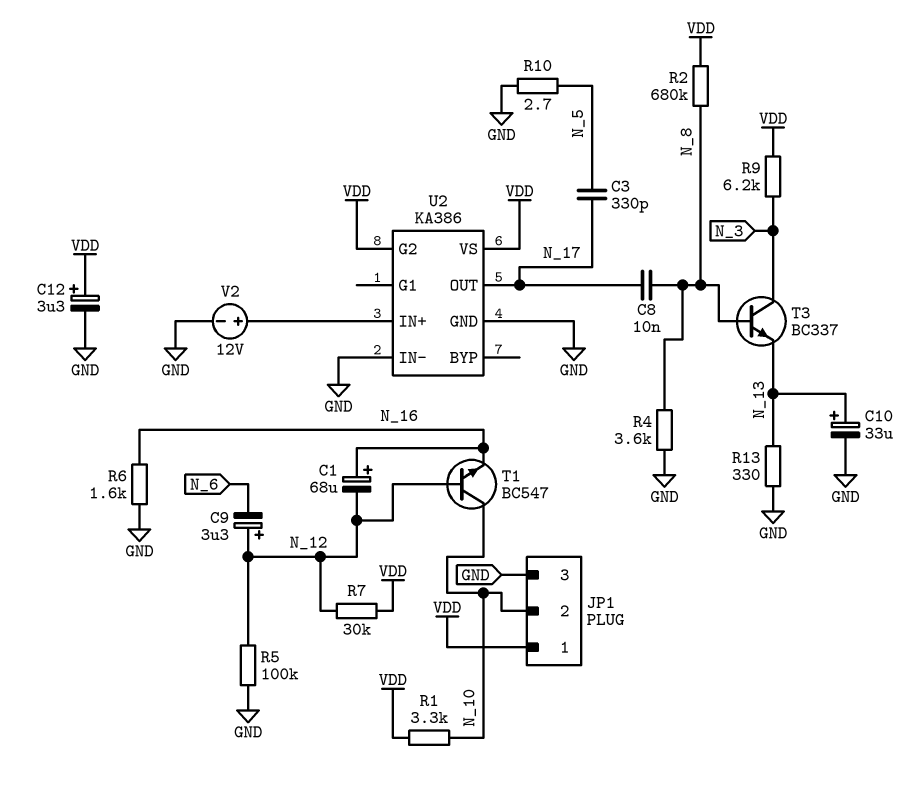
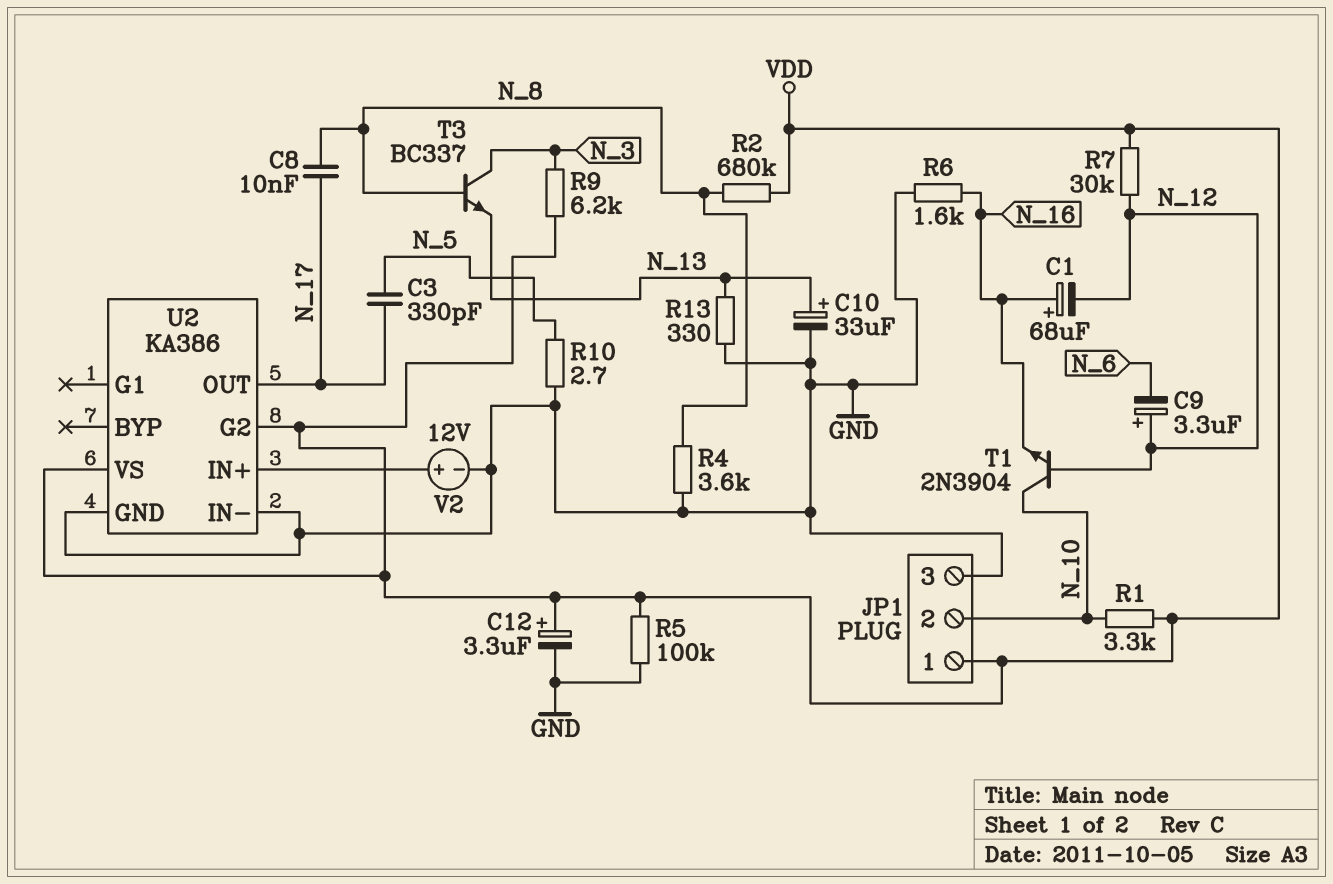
R5: 100k (GND, N_12) -> 100k (GND, VDD)
T1: NPN BC547 (B N_12, C N_10, E N_16) -> NPN 2N3904 (B N_12, C N_10, E N_16)

